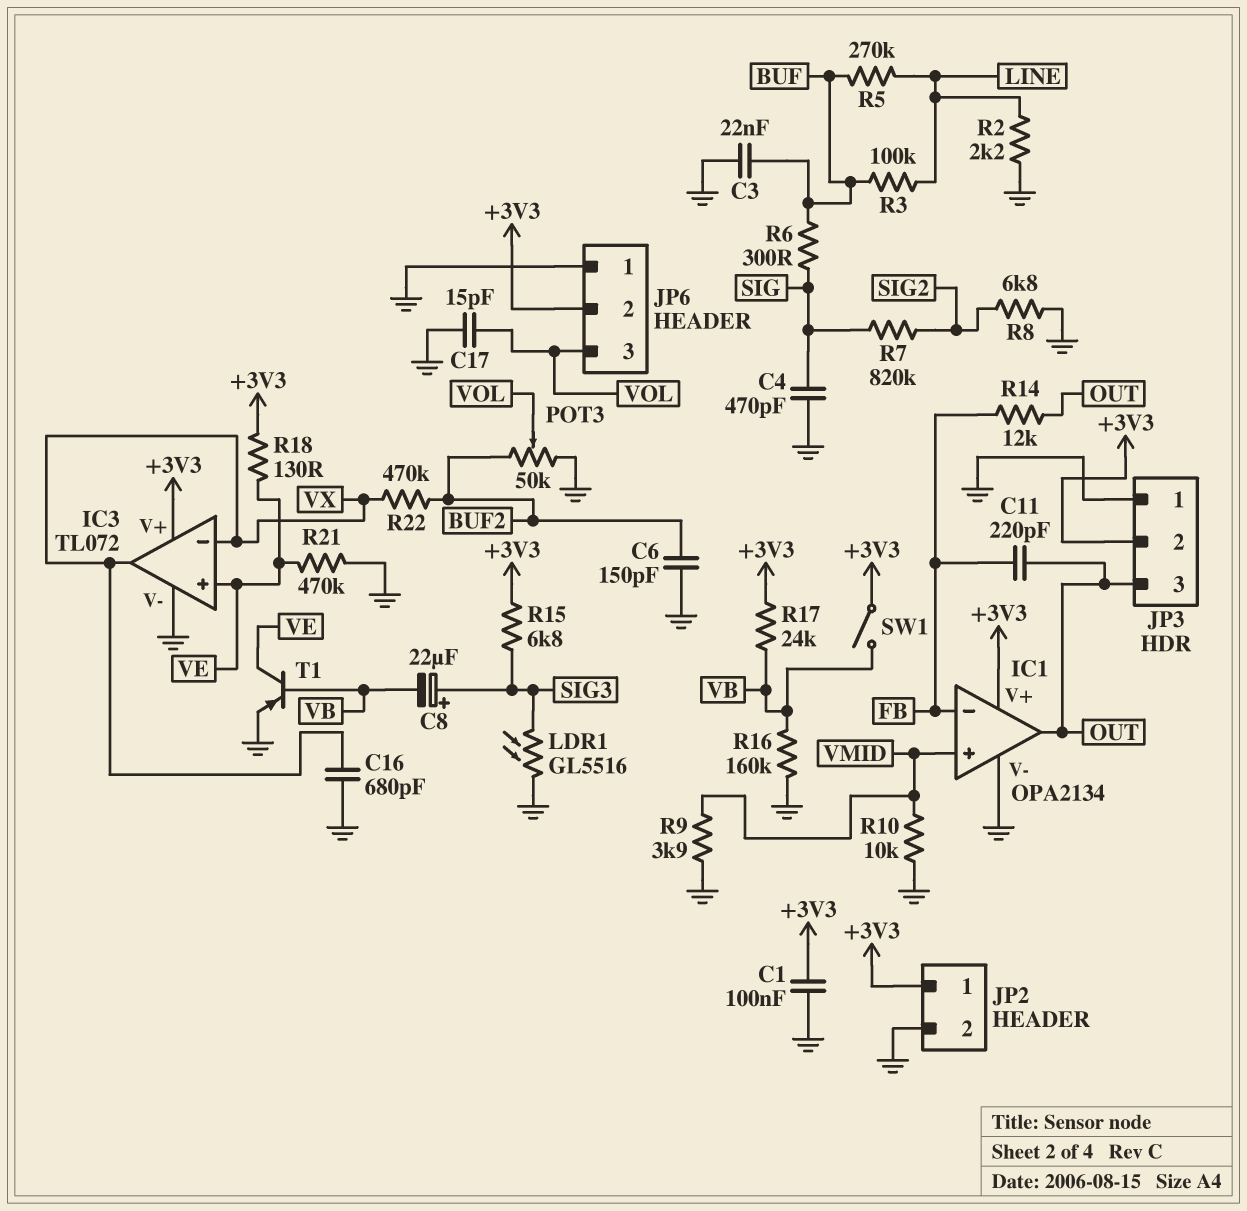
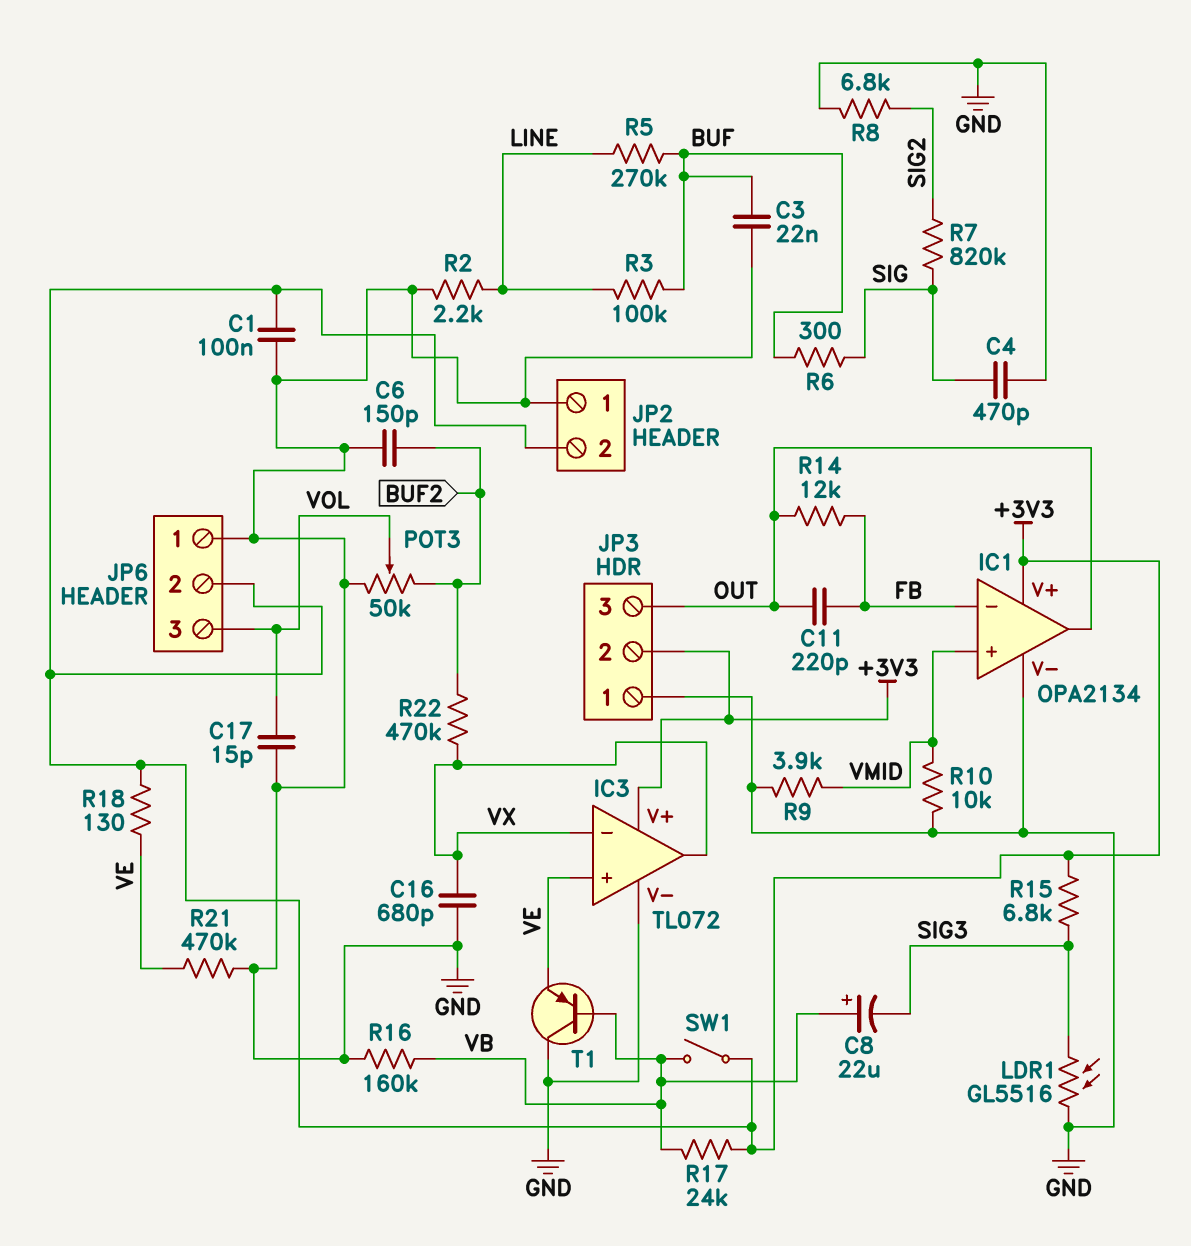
C8: 22uF (plus SIG3, minus VB) -> 22uF (plus VB, minus SIG3)
JP2 pin 1: +3V3 -> GND
JP2 pin 2: GND -> +3V3
T1: PNP (B VB, C VE, E GND) -> PNP (B VB, C GND, E VE)

